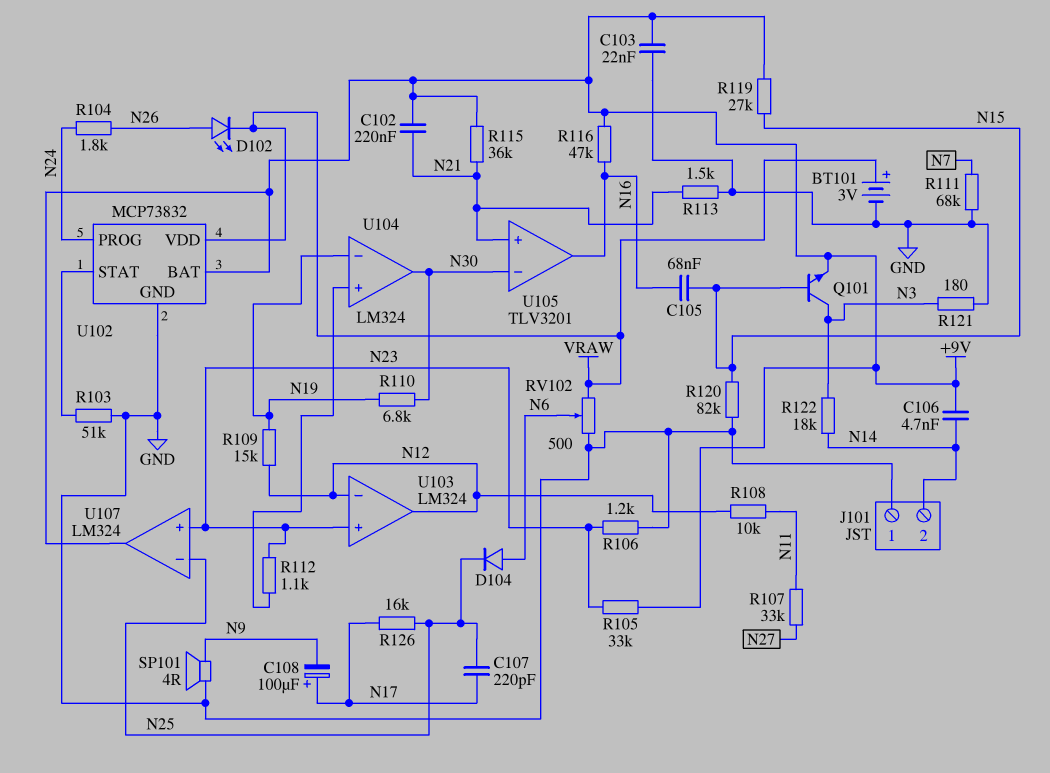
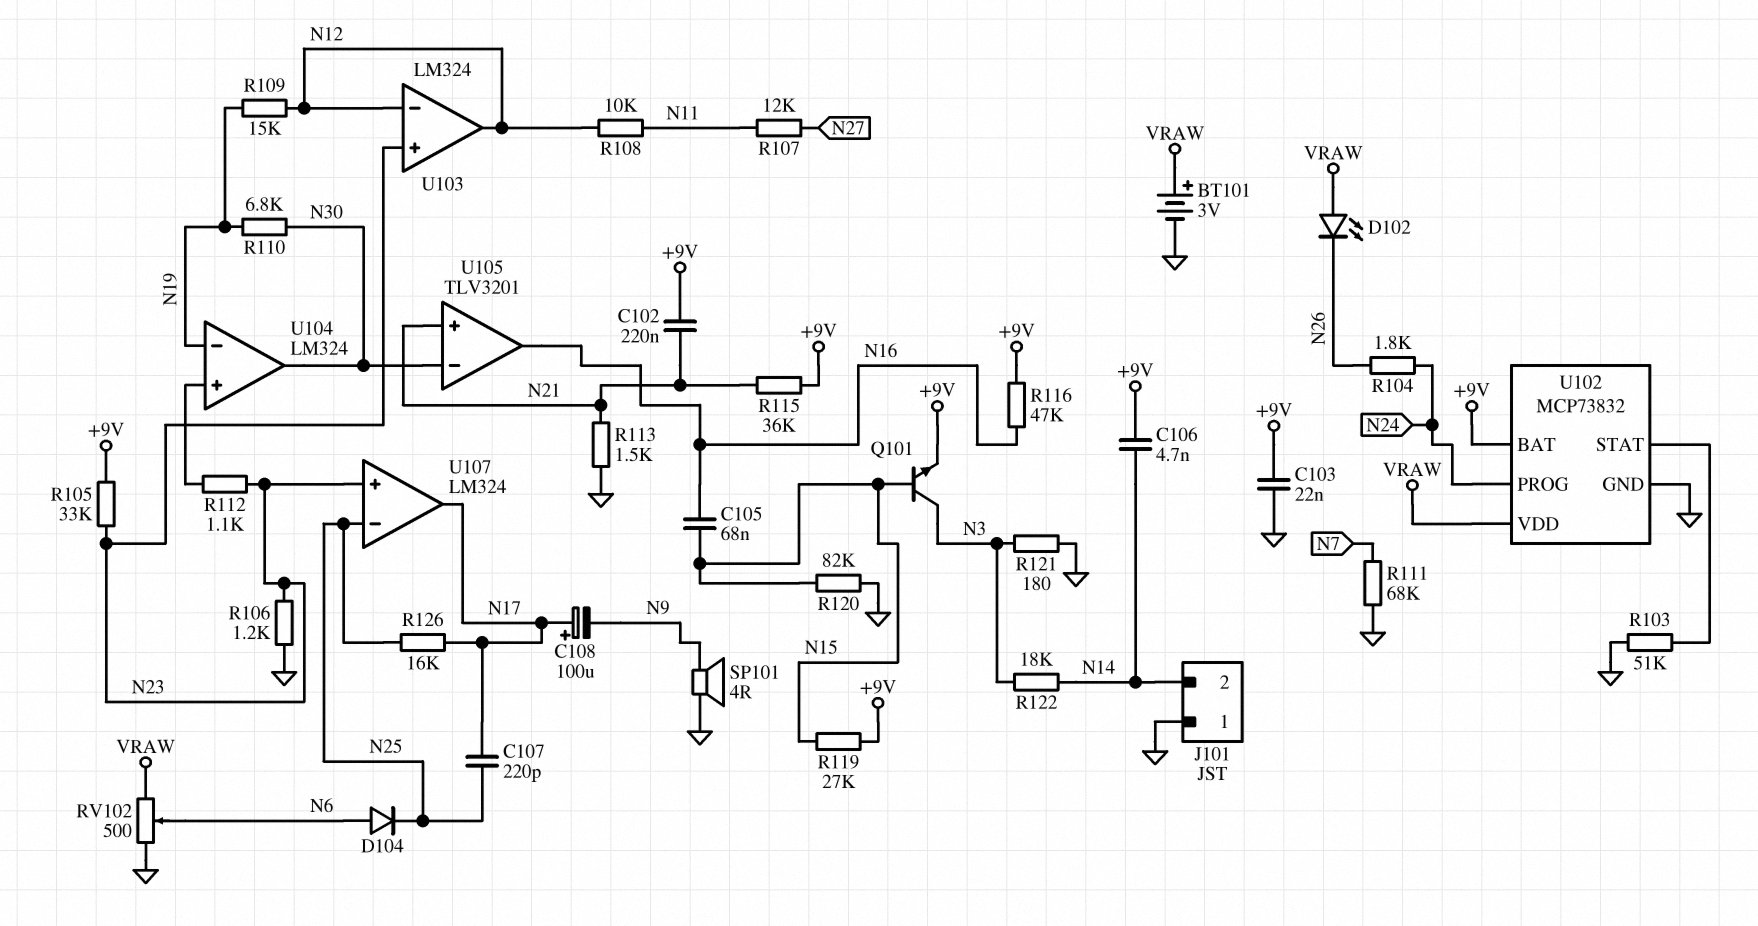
D102: LED (A N26, K VRAW) -> LED (A VRAW, K N26)
R107: 33k (N11, N27) -> 12k (N11, N27)
U107 pin out: +9V -> N17

